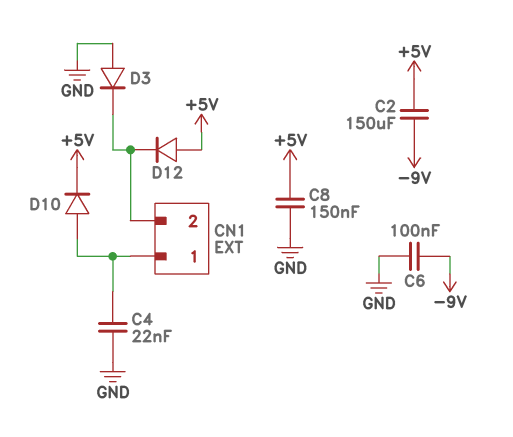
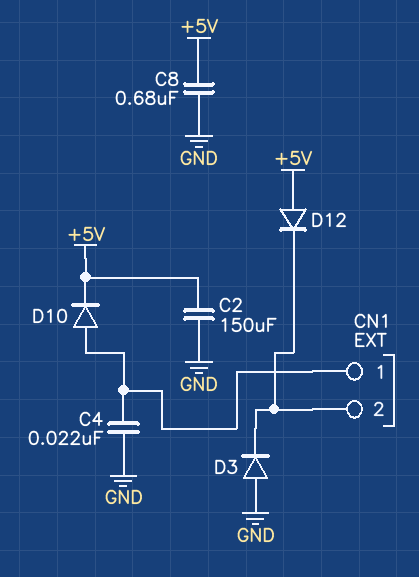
C2: 150uF (+5V, -9V) -> 150uF (+5V, GND)
C6: 100nF (-9V, GND) -> none
C8: 150nF (+5V, GND) -> 680nF (+5V, GND)

